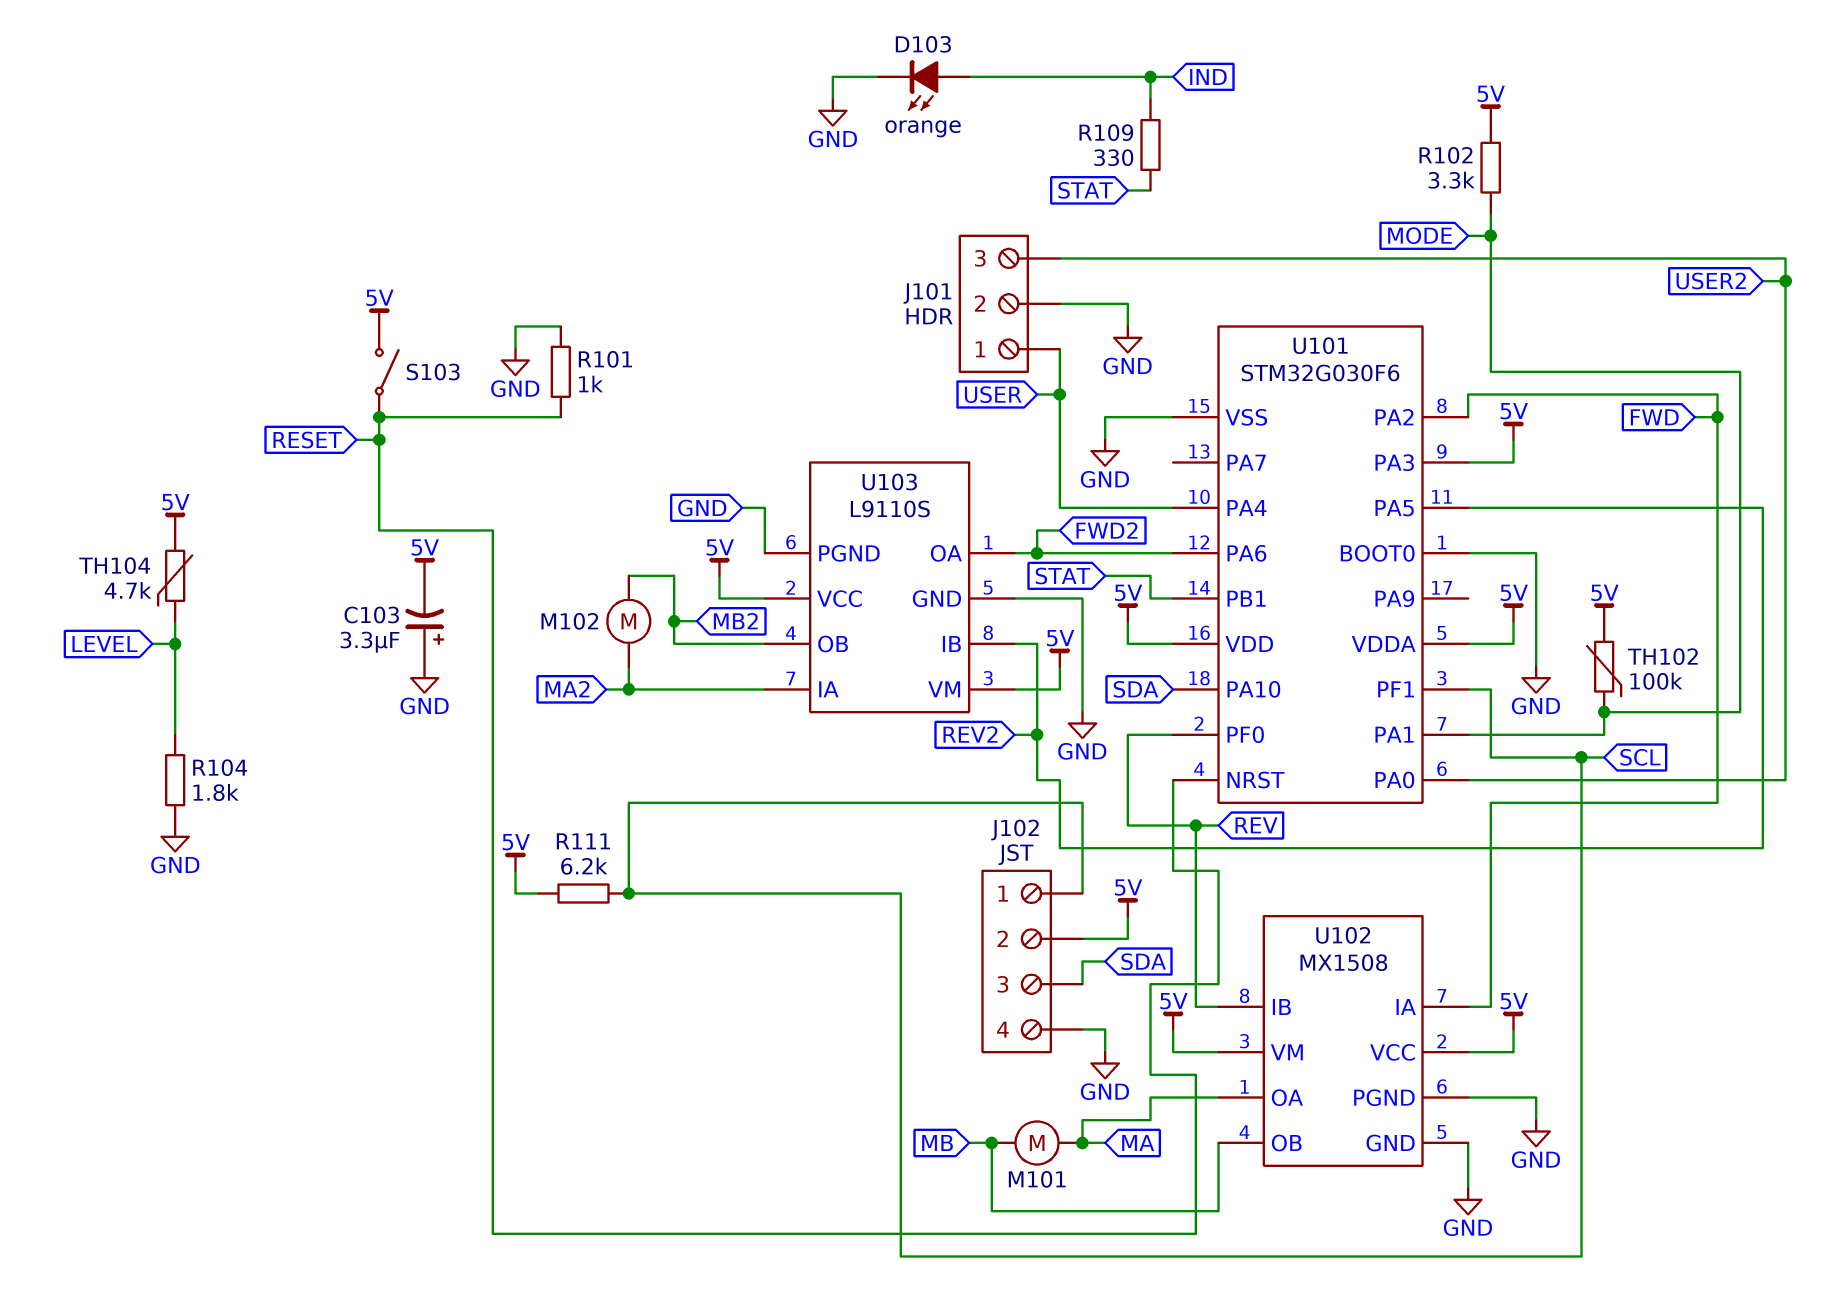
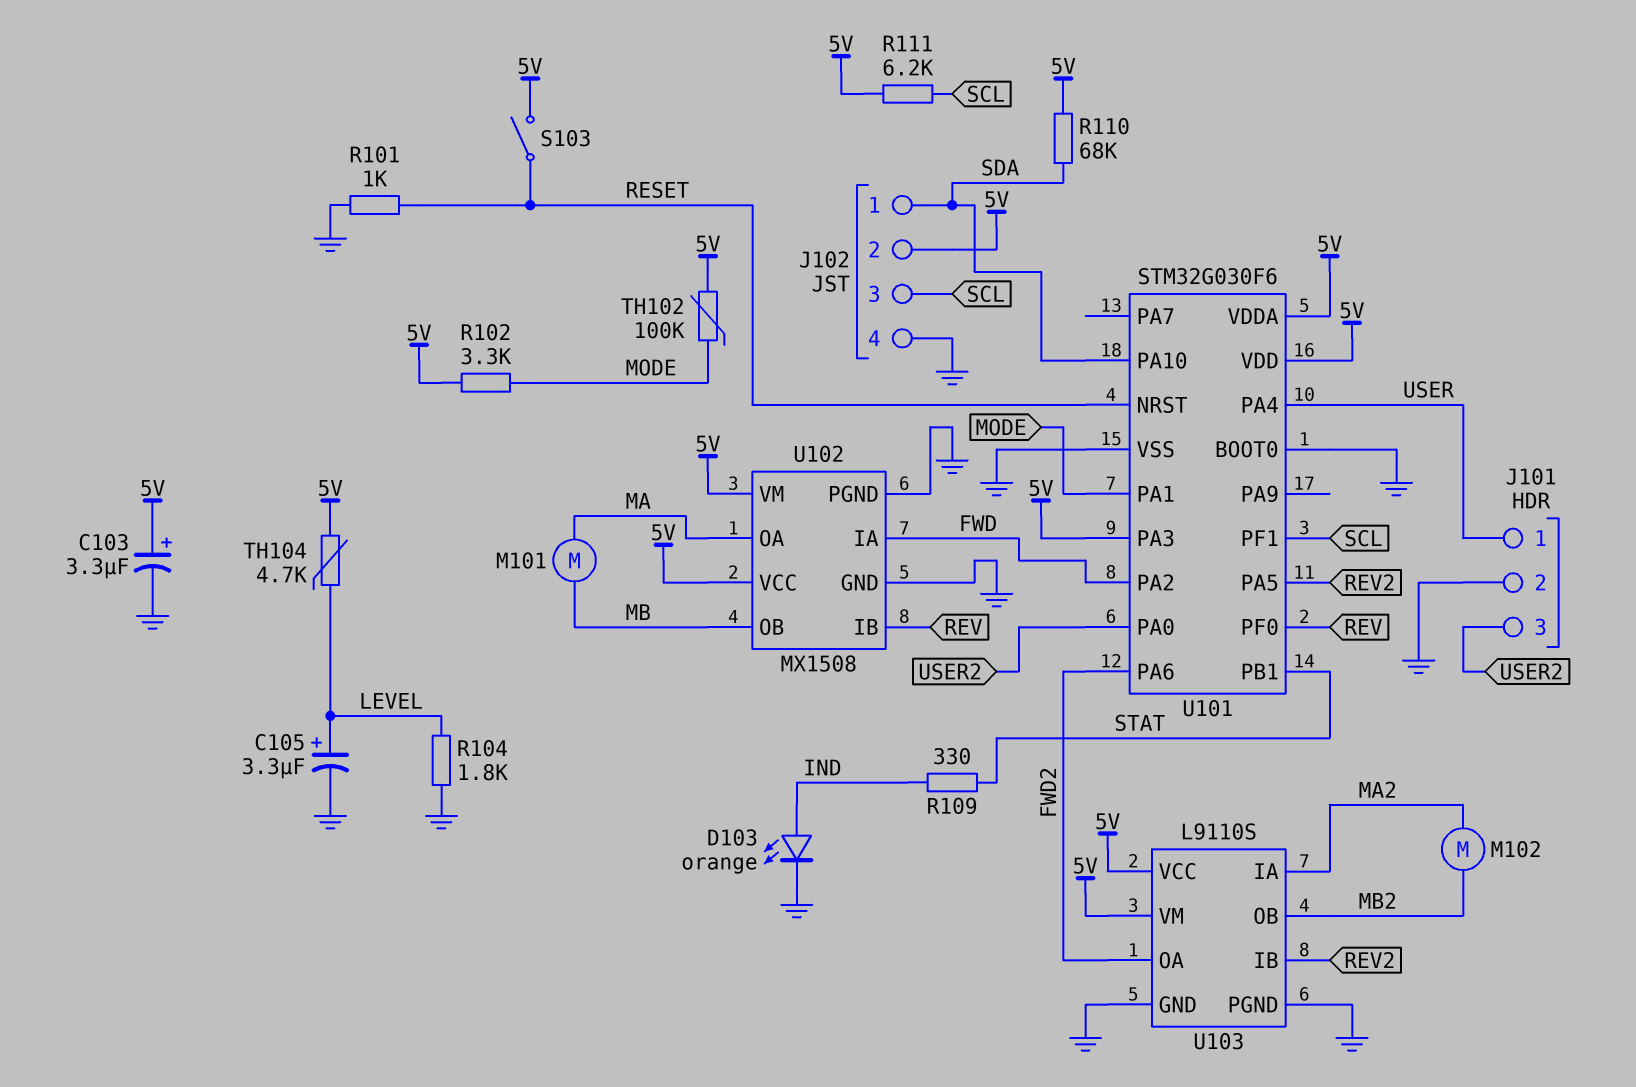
C103: 3.3uF (plus GND, minus 5V) -> 3.3uF (plus 5V, minus GND)
C105: none -> 3.3uF (plus LEVEL, minus GND)
J102 pin 1: SCL -> SDA
J102 pin 3: SDA -> SCL
R110: none -> 68k (5V, SDA)

